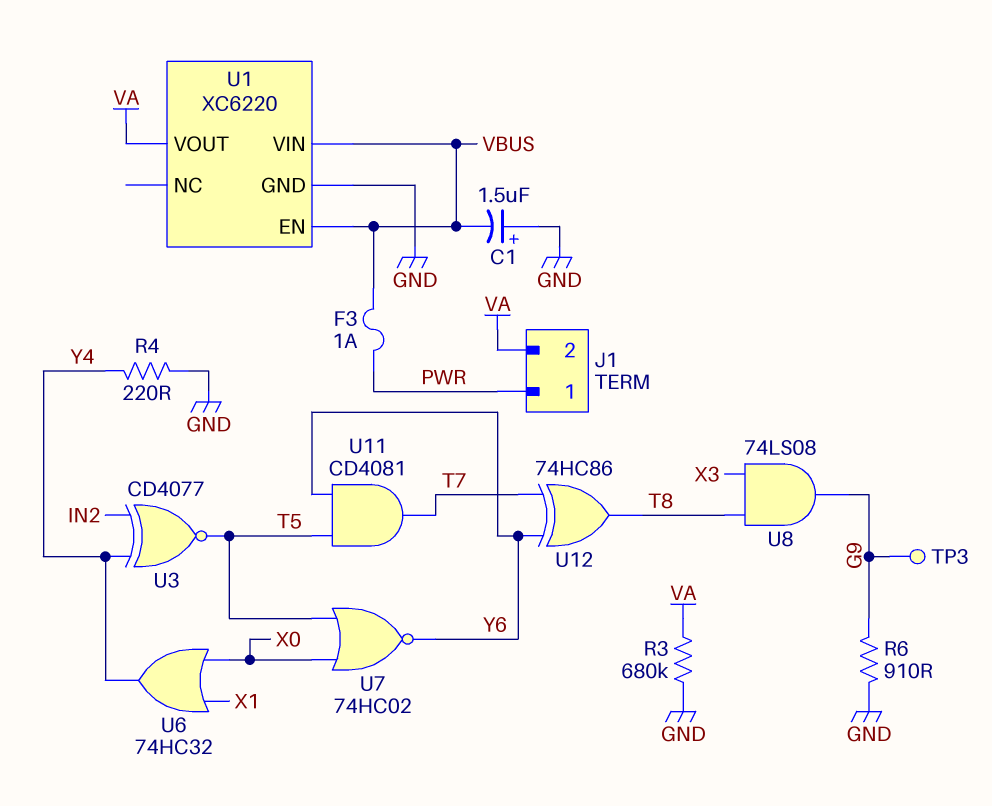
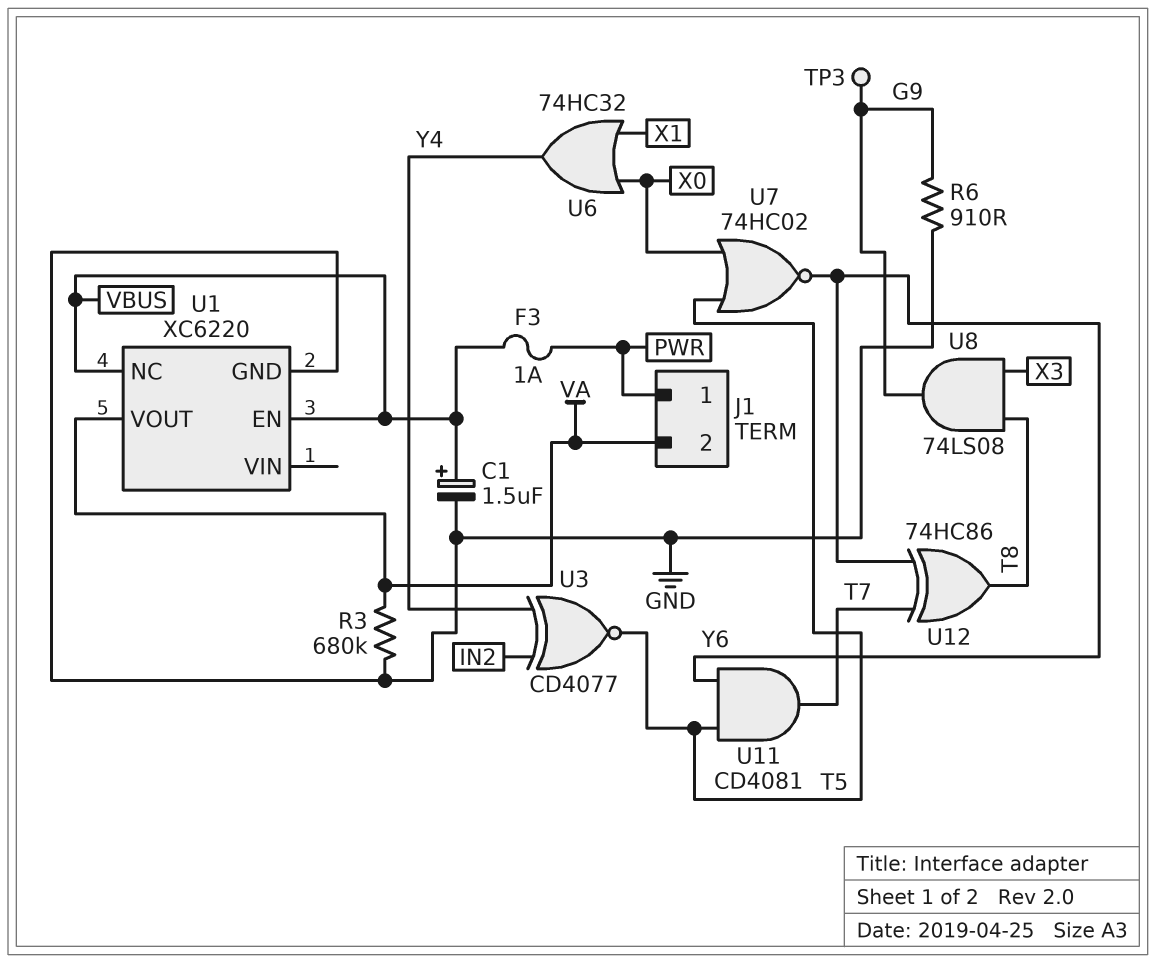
C1: 1.5uF (plus GND, minus VBUS) -> 1.5uF (plus VBUS, minus GND)
R4: 220 (GND, Y4) -> none
U1 pin NC: none -> VBUS
U1 pin VIN: VBUS -> none

